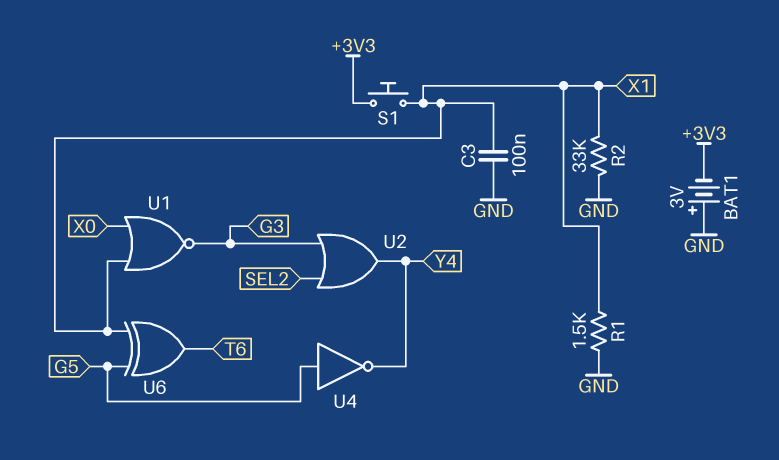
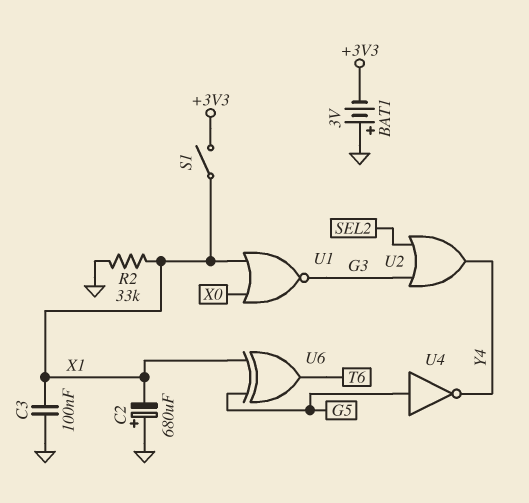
C2: none -> 680uF (plus GND, minus X1)
R1: 1.5k (GND, X1) -> none
S1: button (+3V3, X1) -> switch (+3V3, X1)

